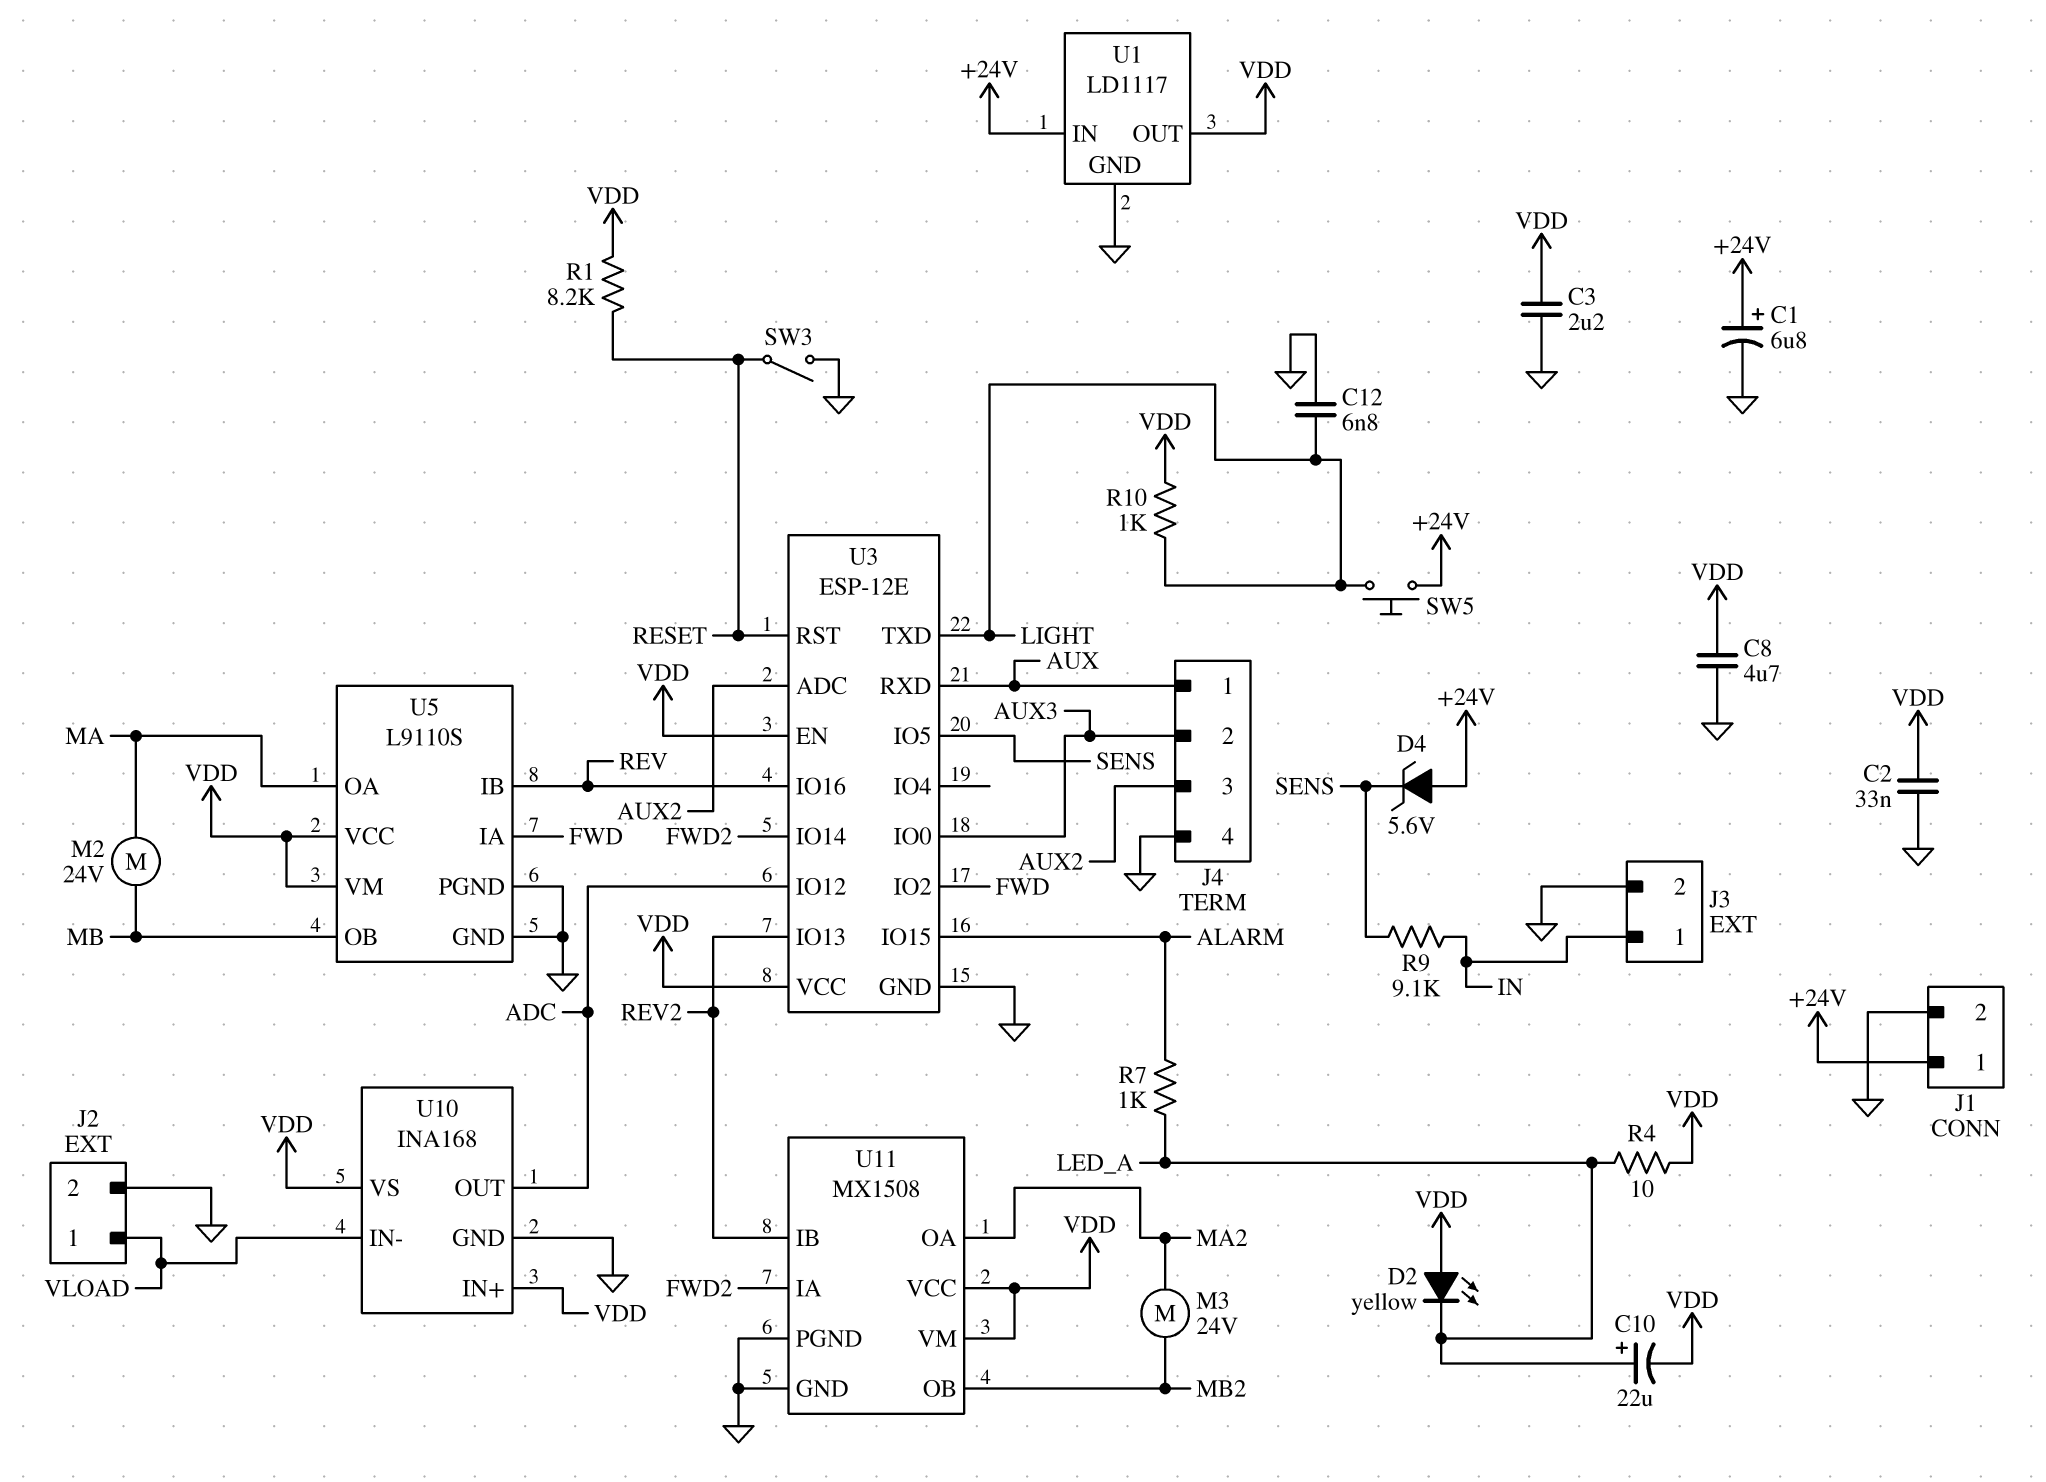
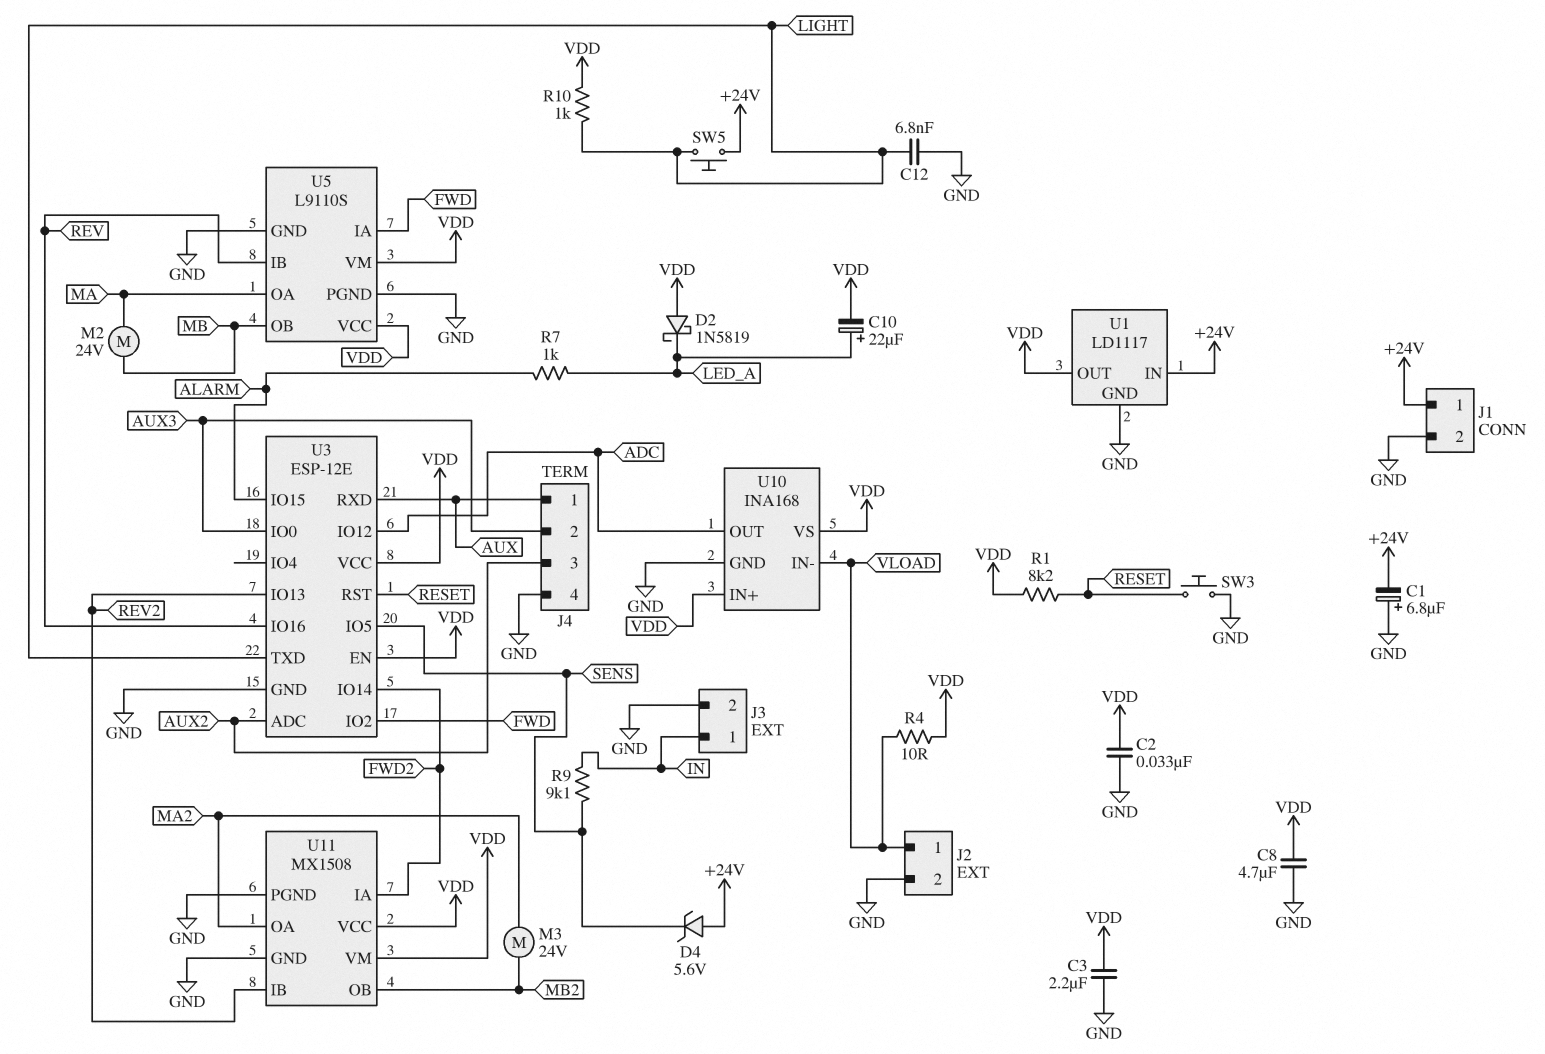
C1: 6.8uF (plus +24V, minus GND) -> 6.8uF (plus GND, minus +24V)
D2: LED yellow (A VDD, K LED_A) -> schottky 1N5819 (A VDD, K LED_A)
R4: 10 (LED_A, VDD) -> 10 (VDD, VLOAD)
SW3: switch (GND, RESET) -> button (GND, RESET)

